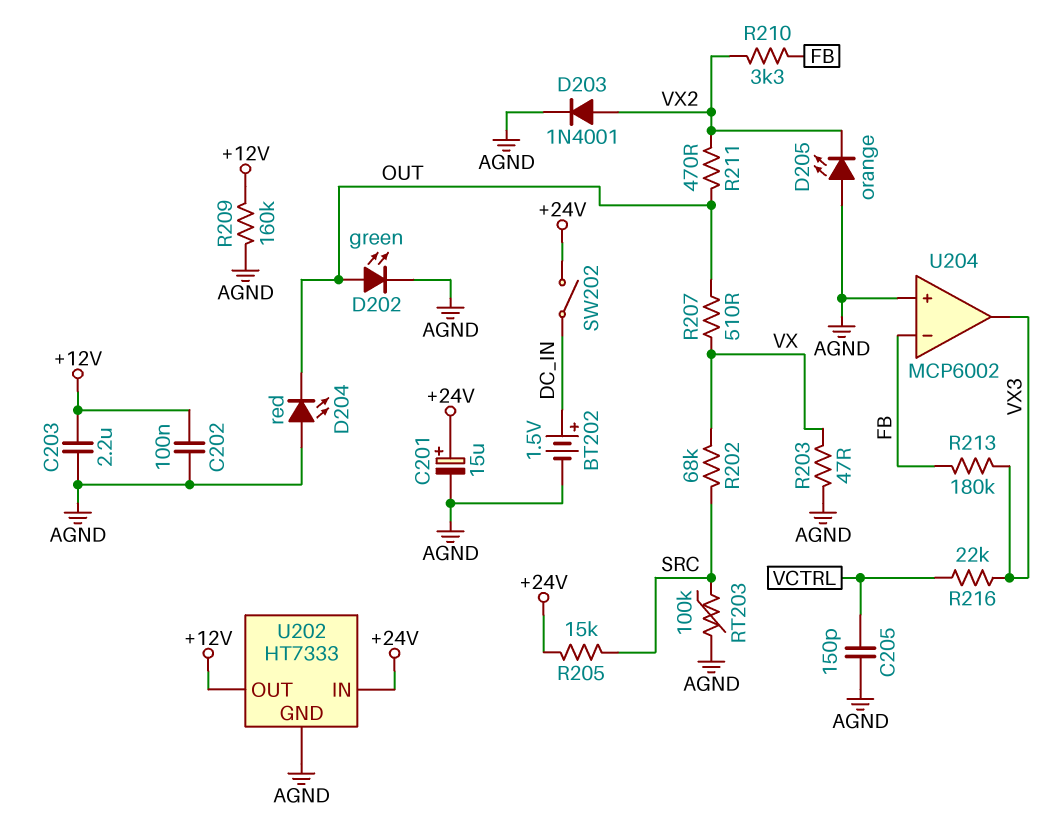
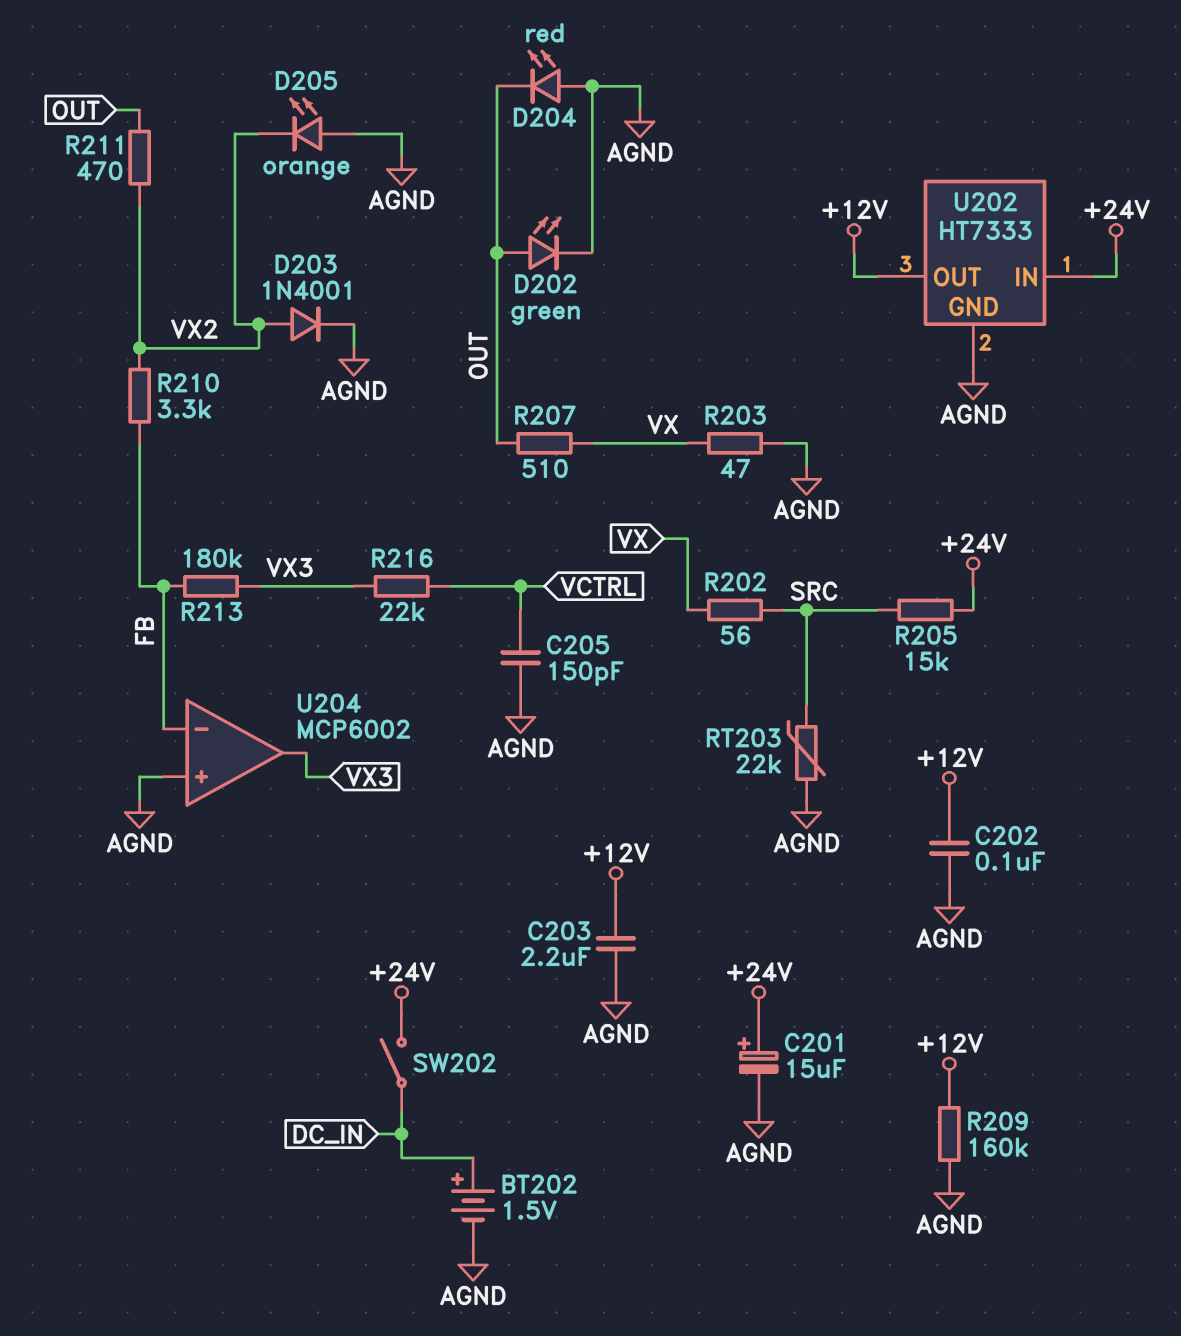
R202: 68k (SRC, VX) -> 56 (SRC, VX)
RT203: 100k (AGND, SRC) -> 22k (AGND, SRC)

